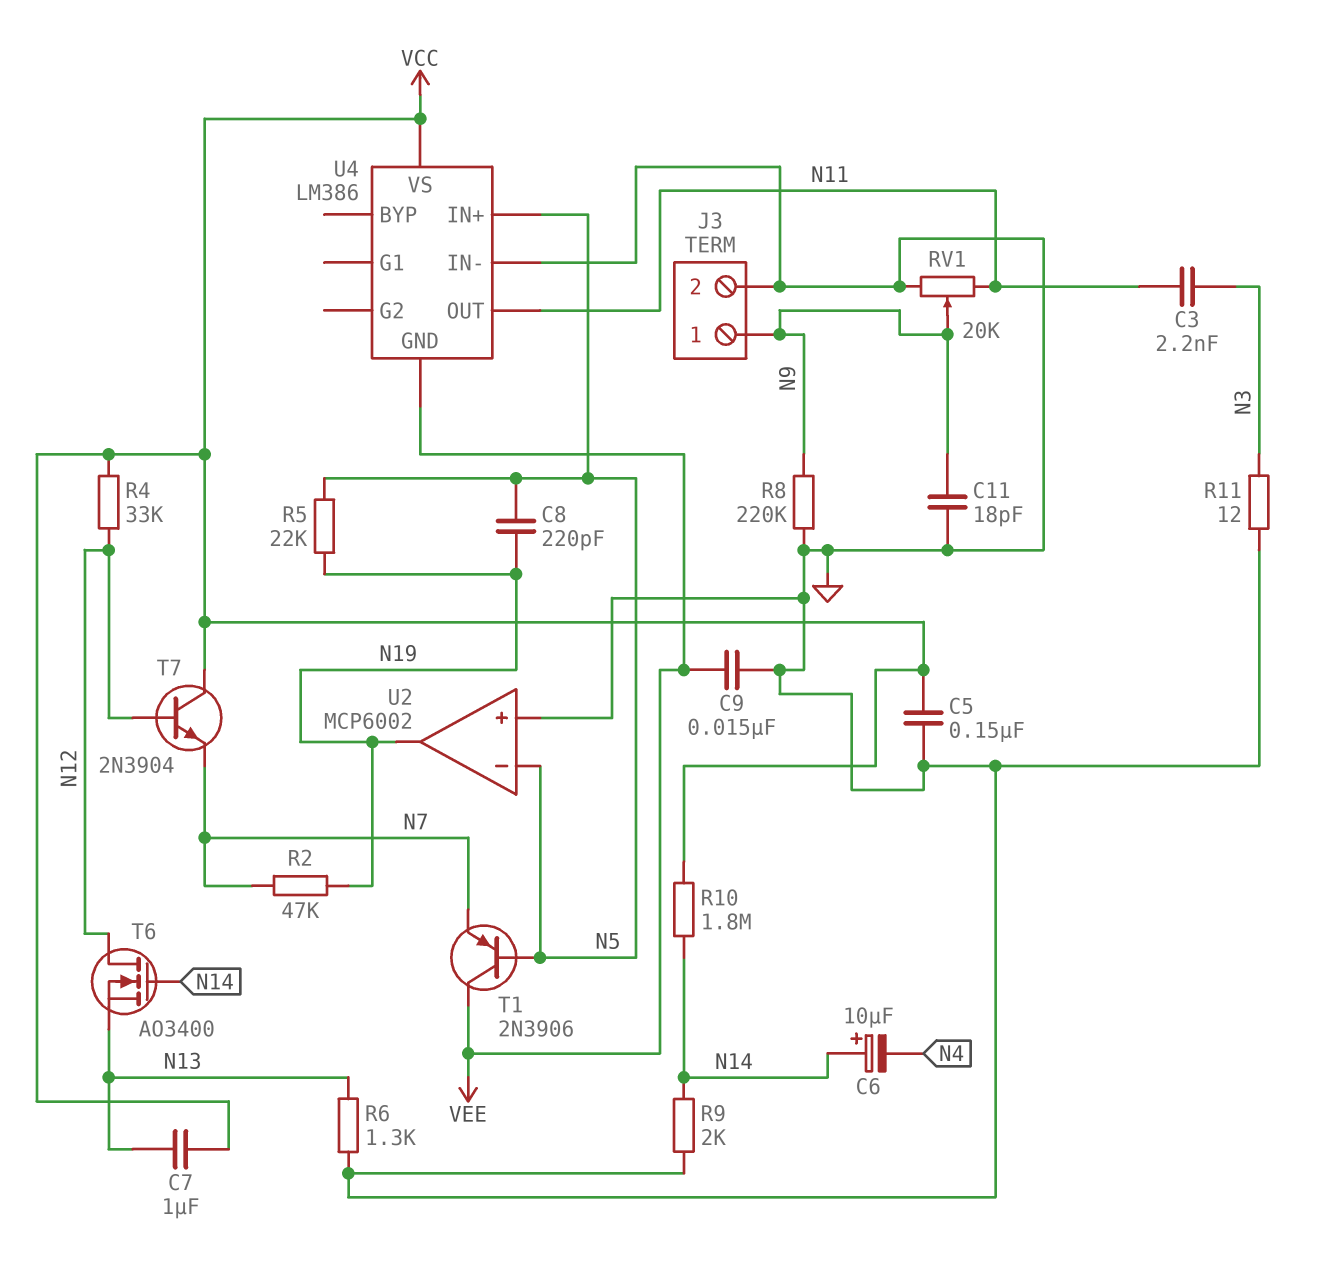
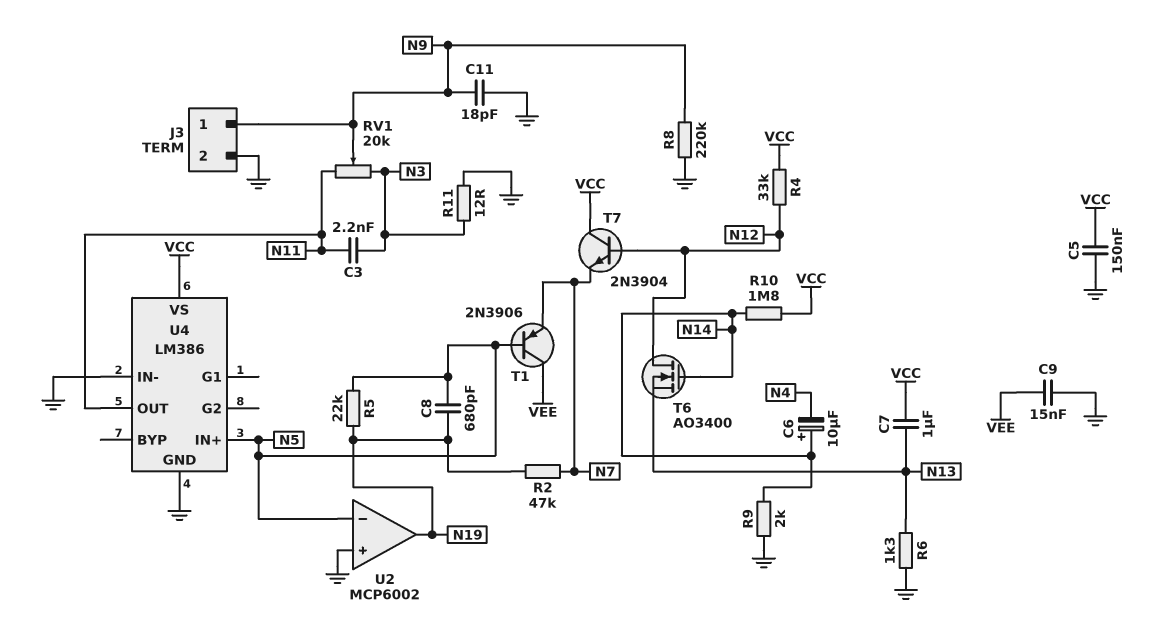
C8: 220pF (N5, N19) -> 680pF (N5, N19)
RV1: 20k (GND, N11, wiper N9) -> 20k (N3, N11, wiper N9)
U4 pin GND: VEE -> GND

